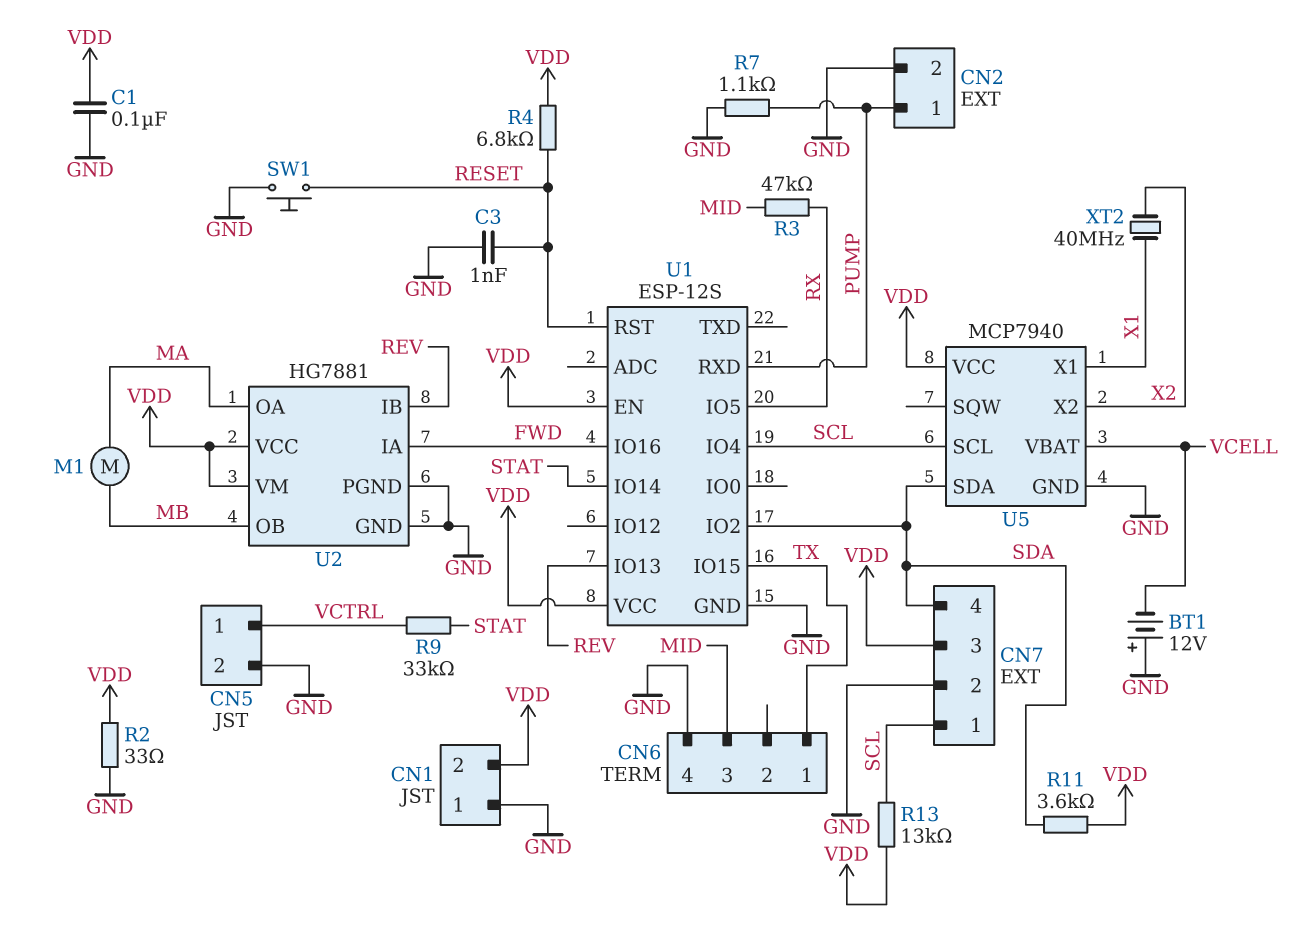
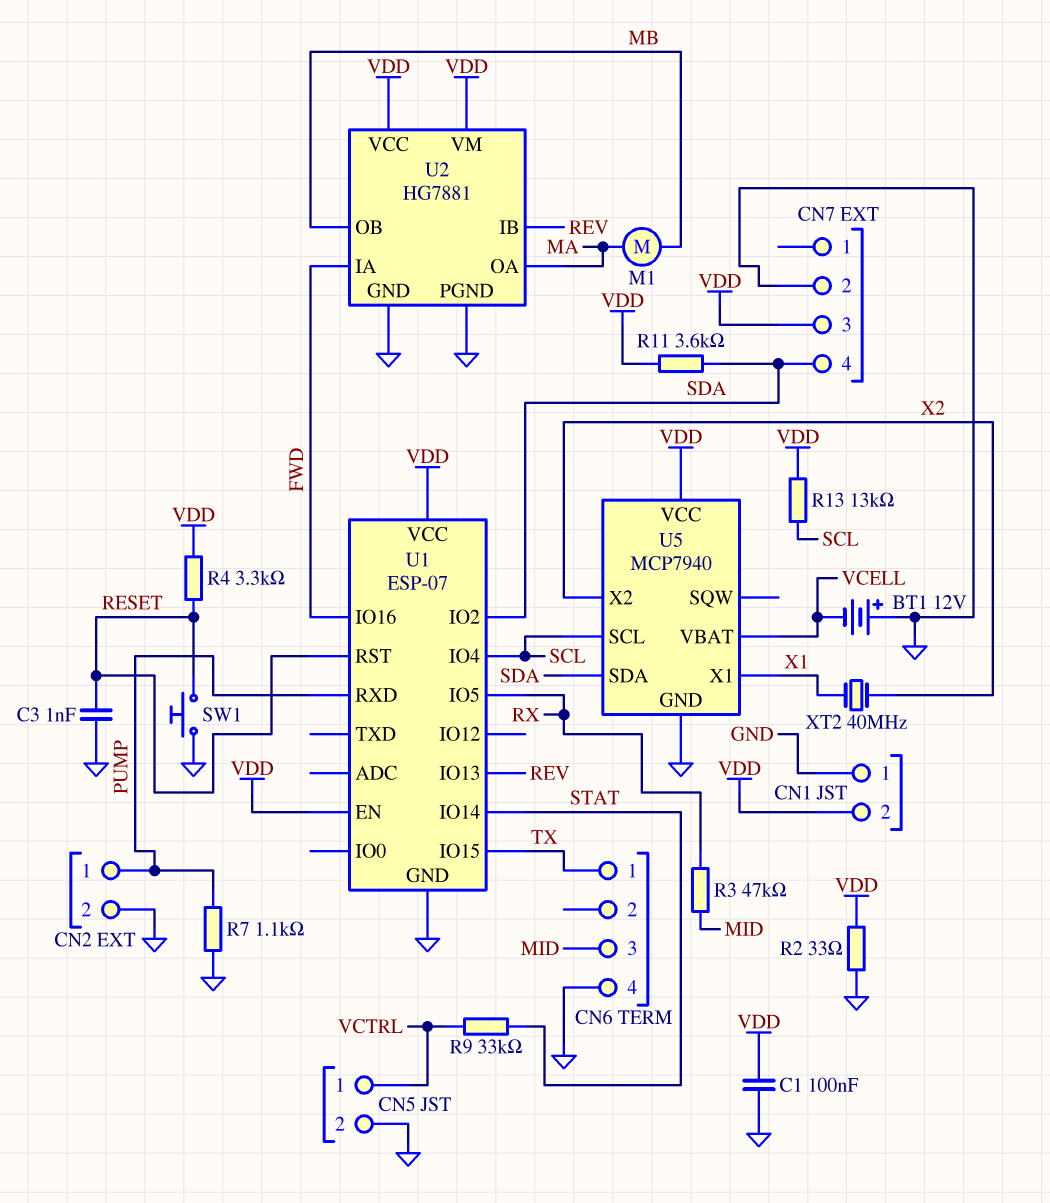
CN7 pin 1: SCL -> none
R4: 6.8k (RESET, VDD) -> 3.3k (RESET, VDD)
U1: ESP-12S -> ESP-07

